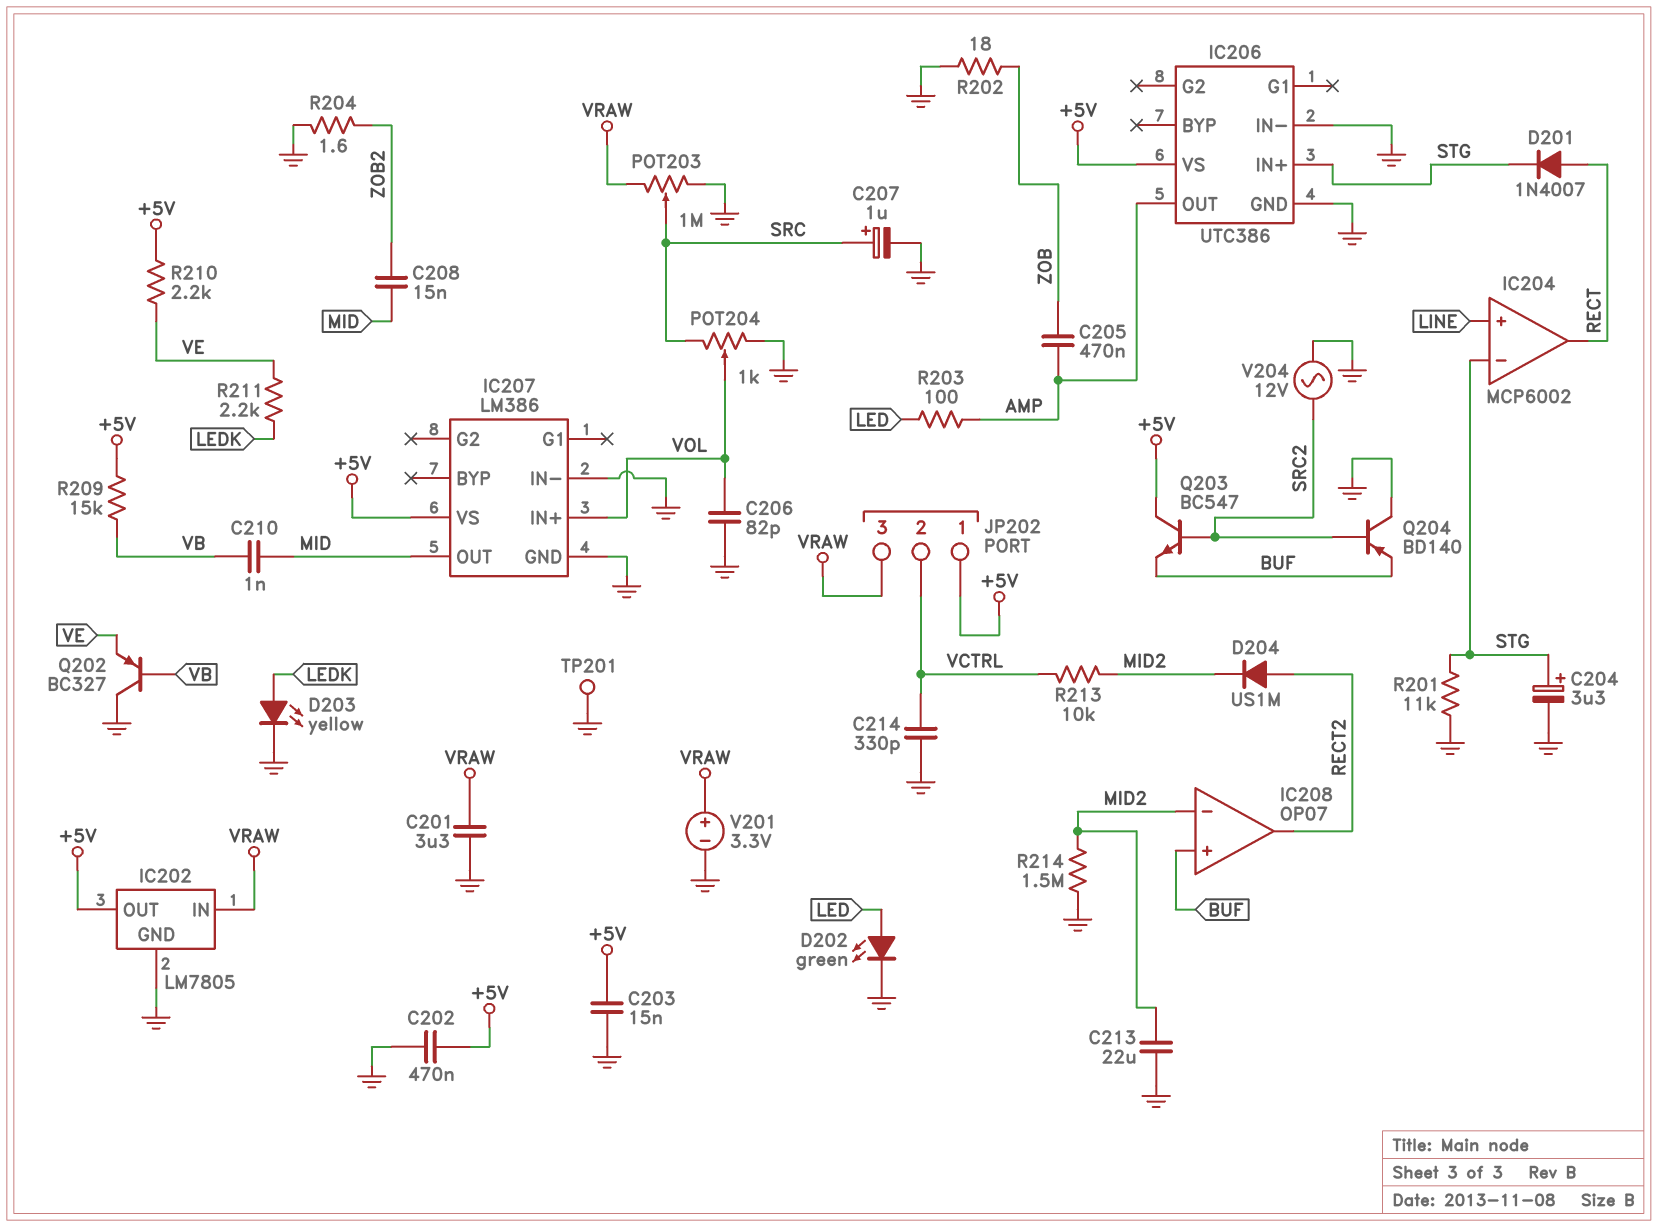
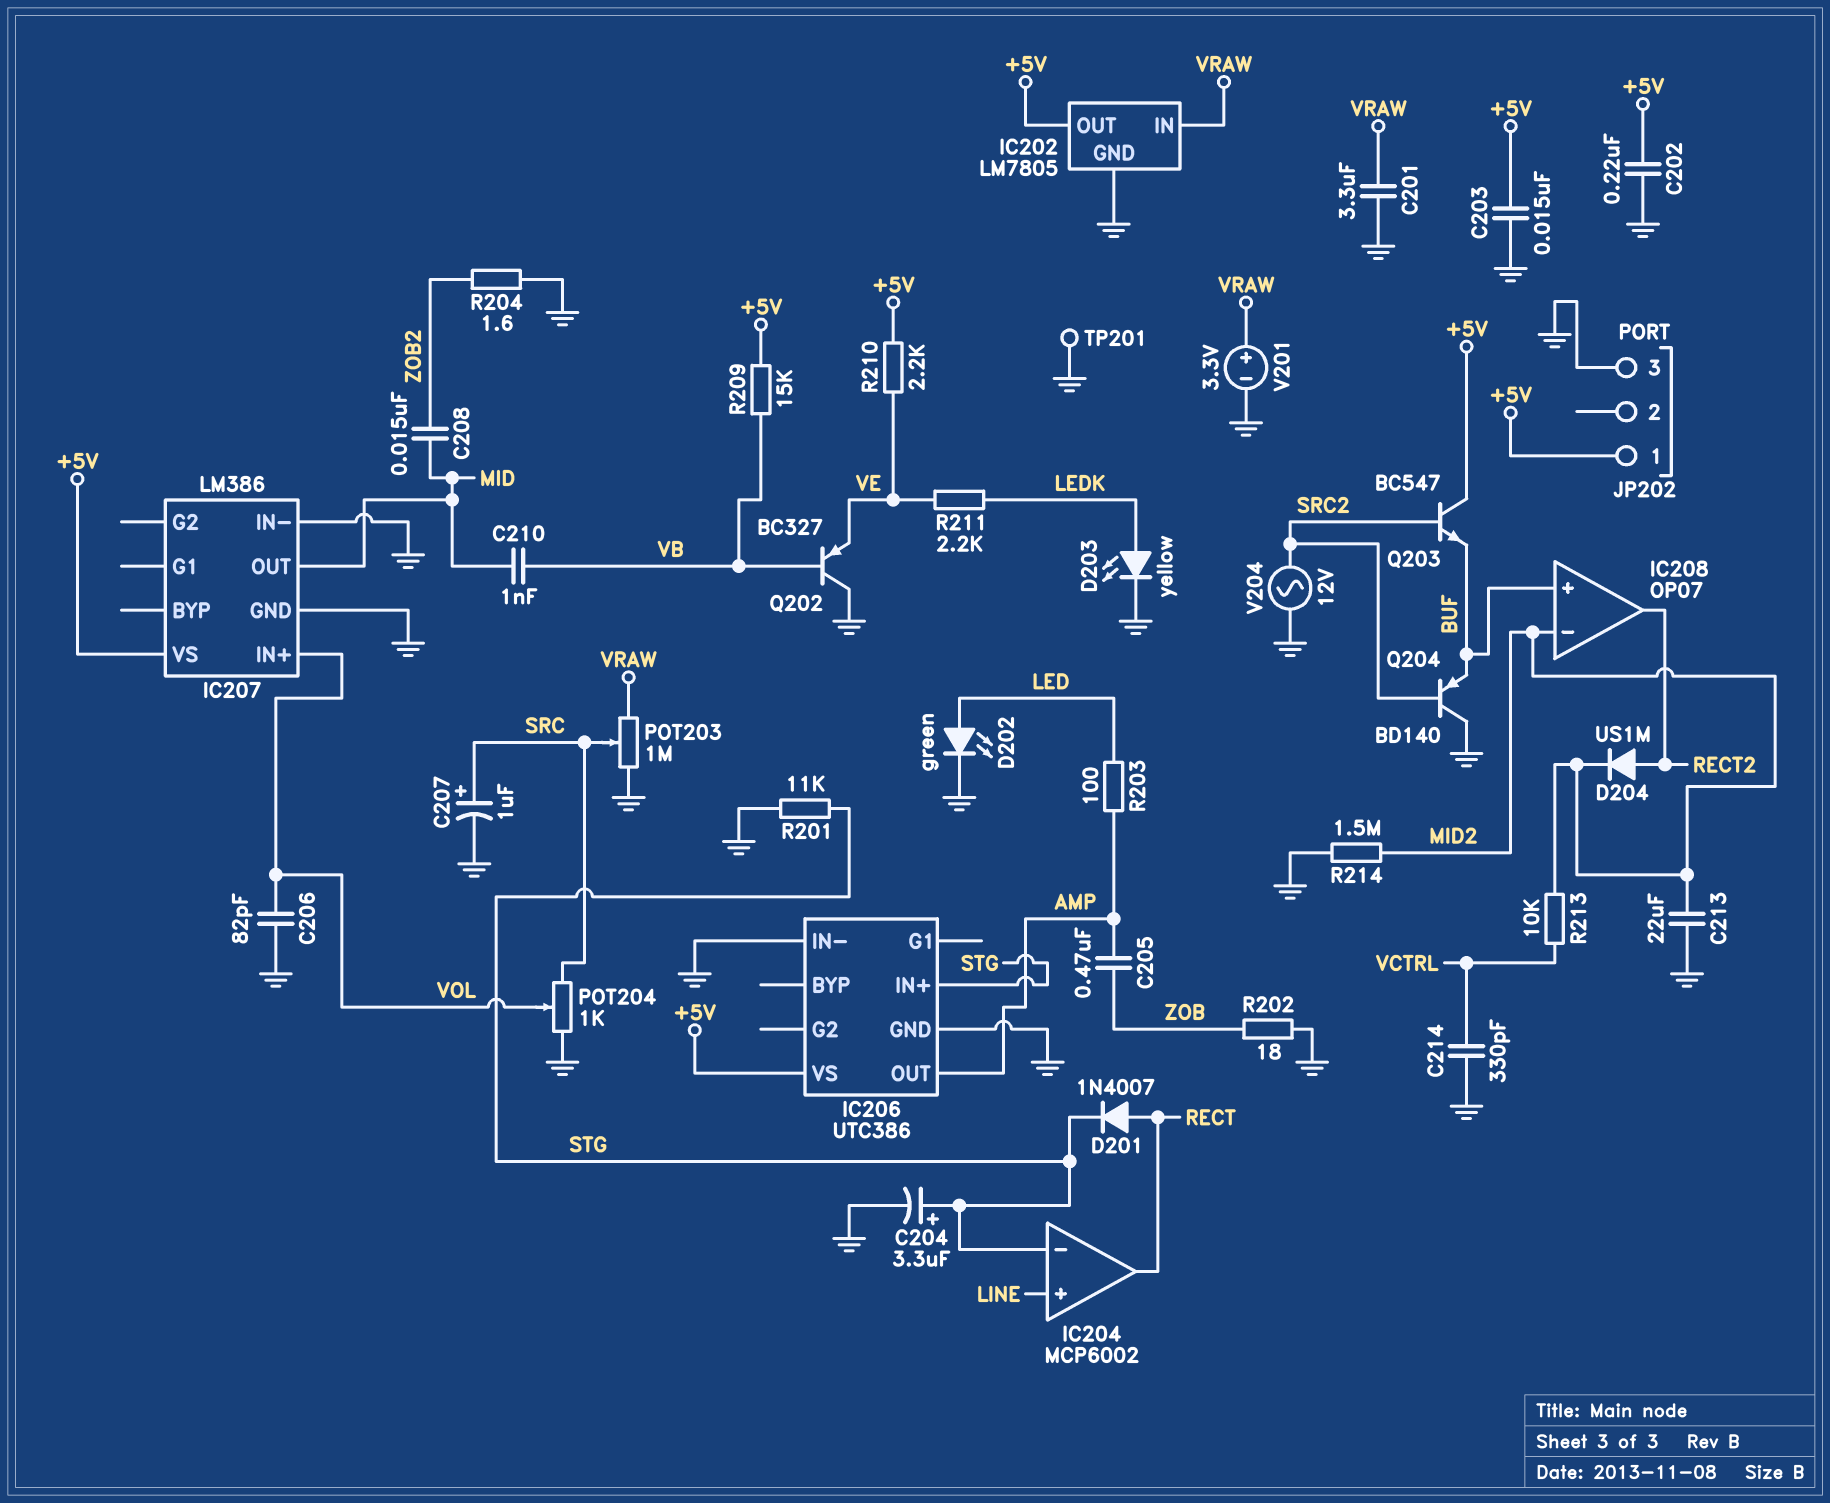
C202: 470nF (+5V, GND) -> 220nF (+5V, GND)
JP202 pin 2: VCTRL -> none
JP202 pin 3: VRAW -> GND

